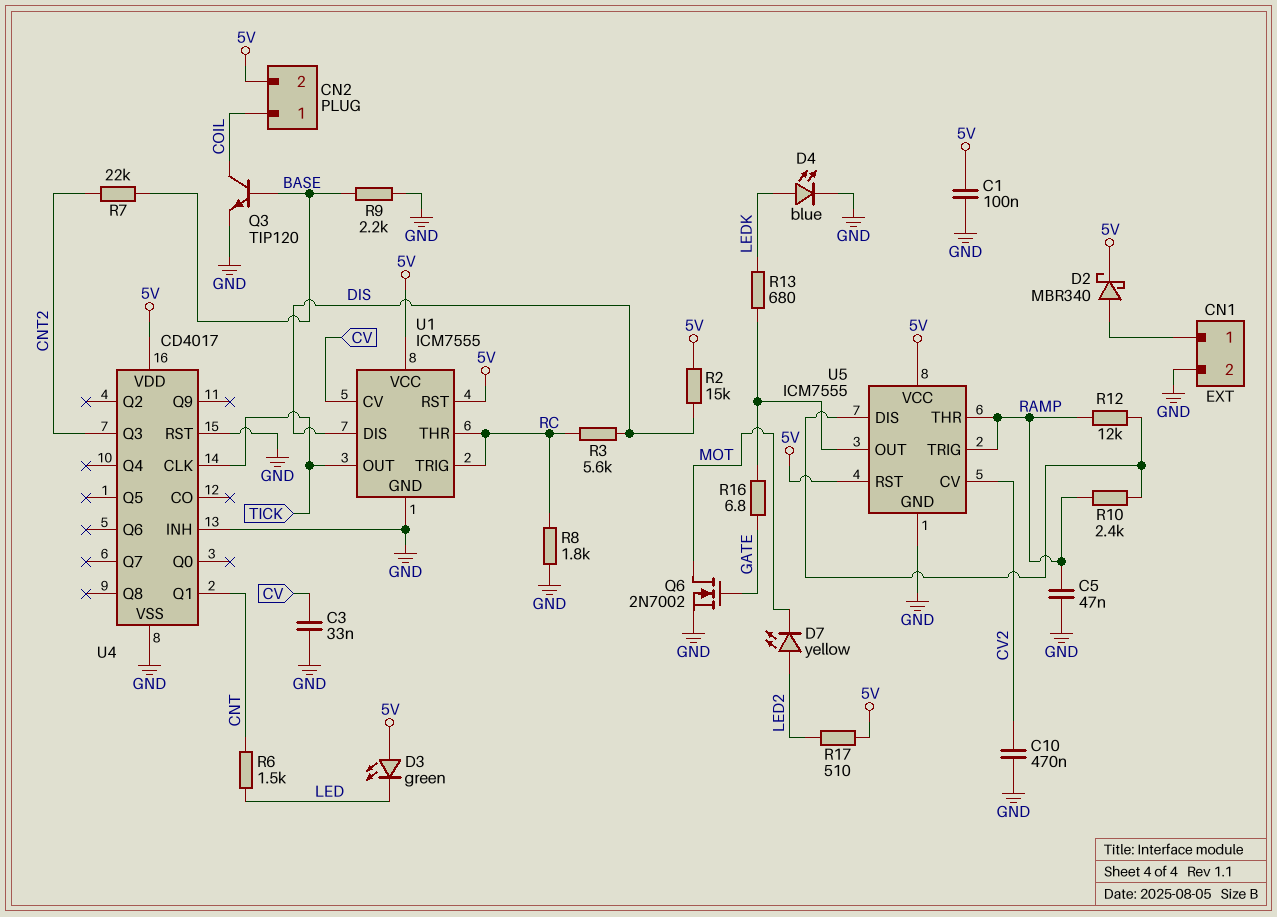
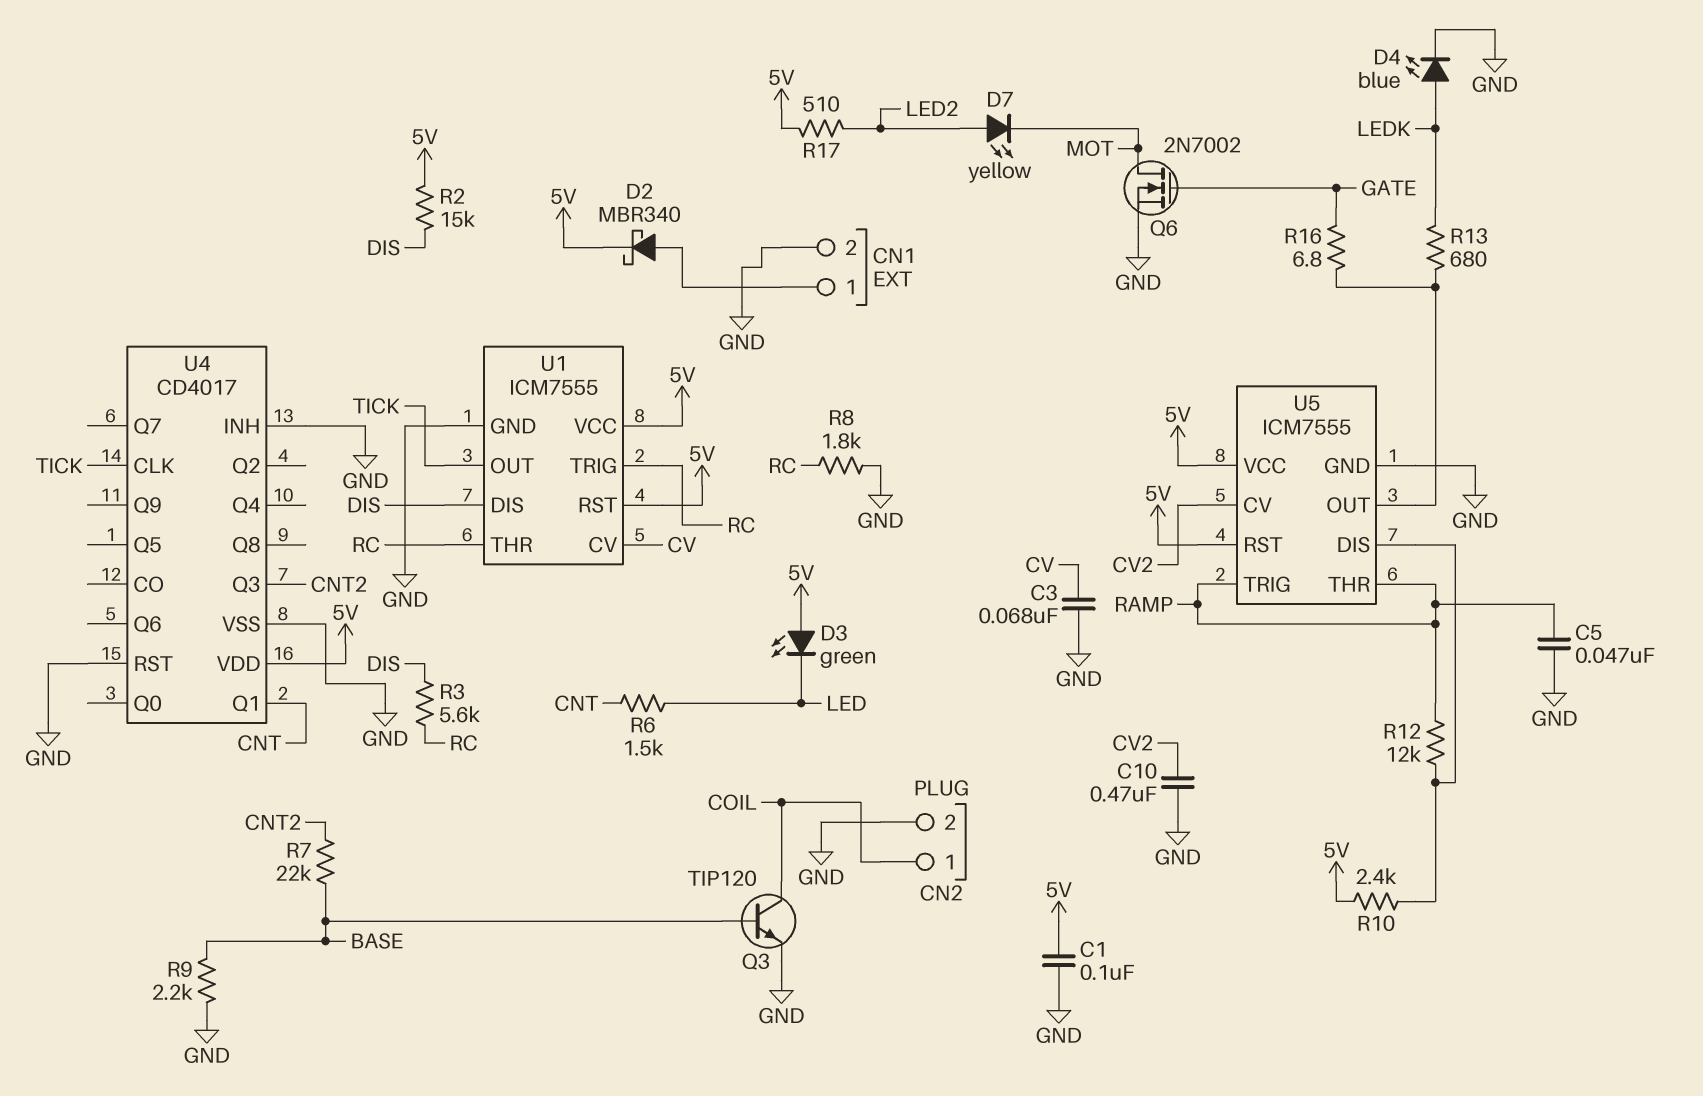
C3: 33nF (CV, GND) -> 68nF (CV, GND)
CN2 pin 2: 5V -> GND
R10: 2.4k (RAMP, U5/DIS) -> 2.4k (5V, U5/DIS)

